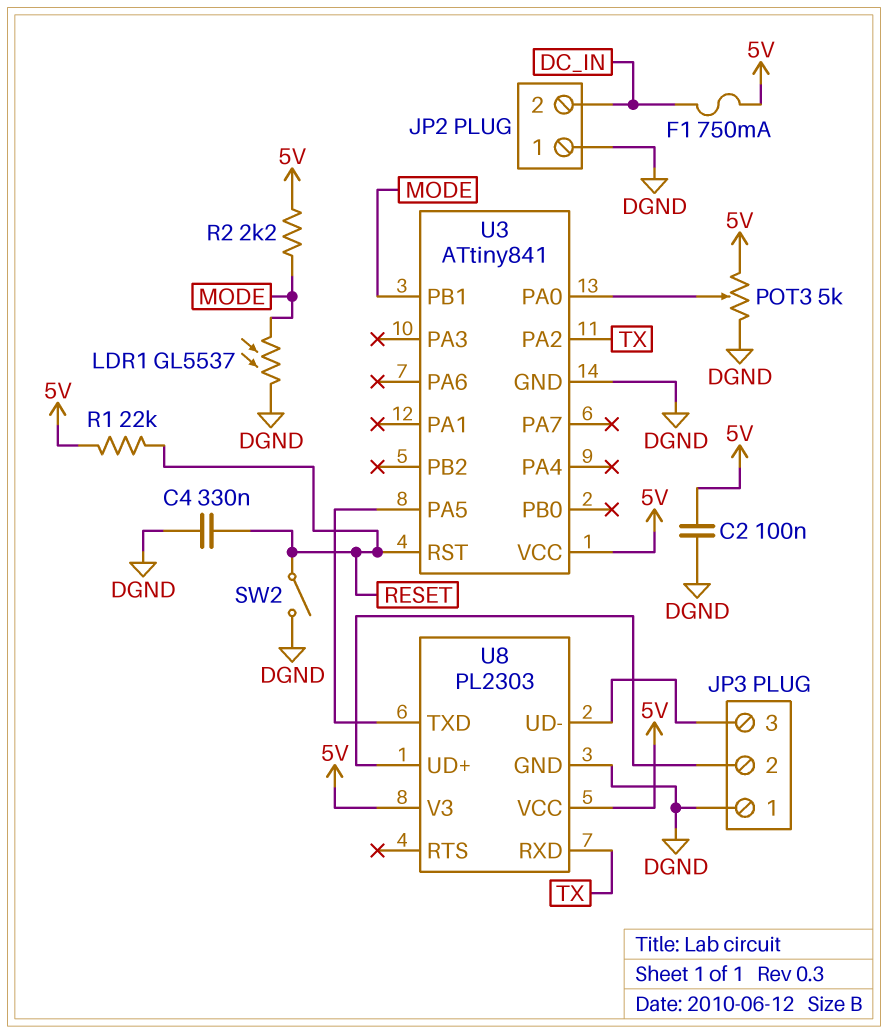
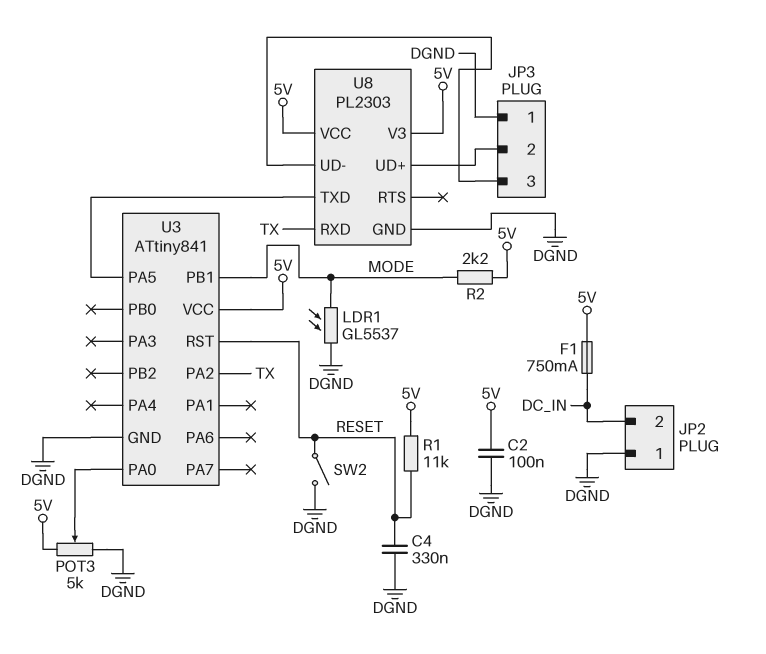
R1: 22k (5V, RESET) -> 11k (5V, RESET)

